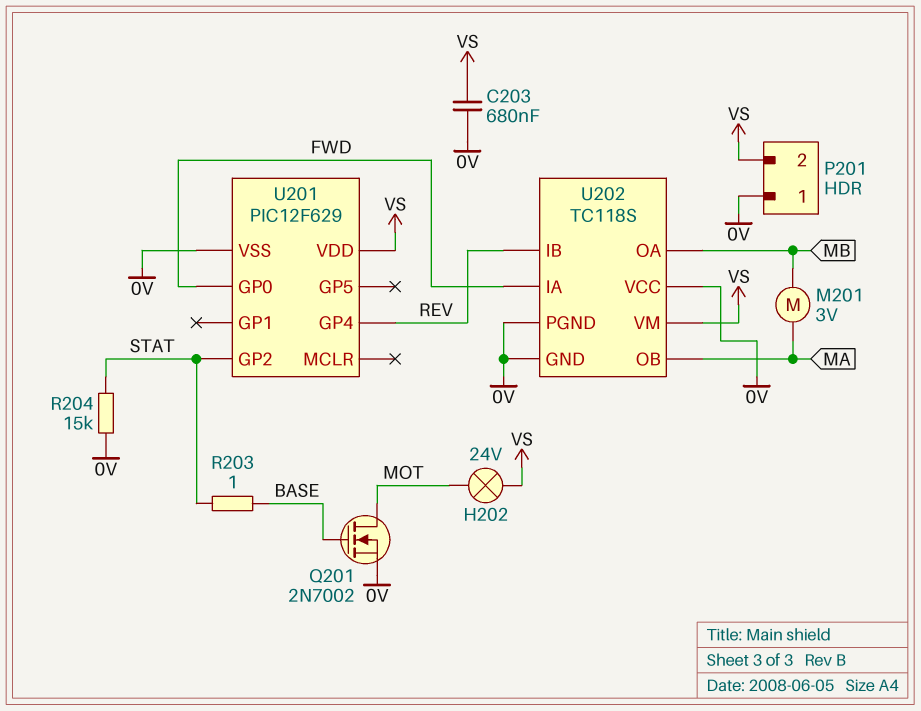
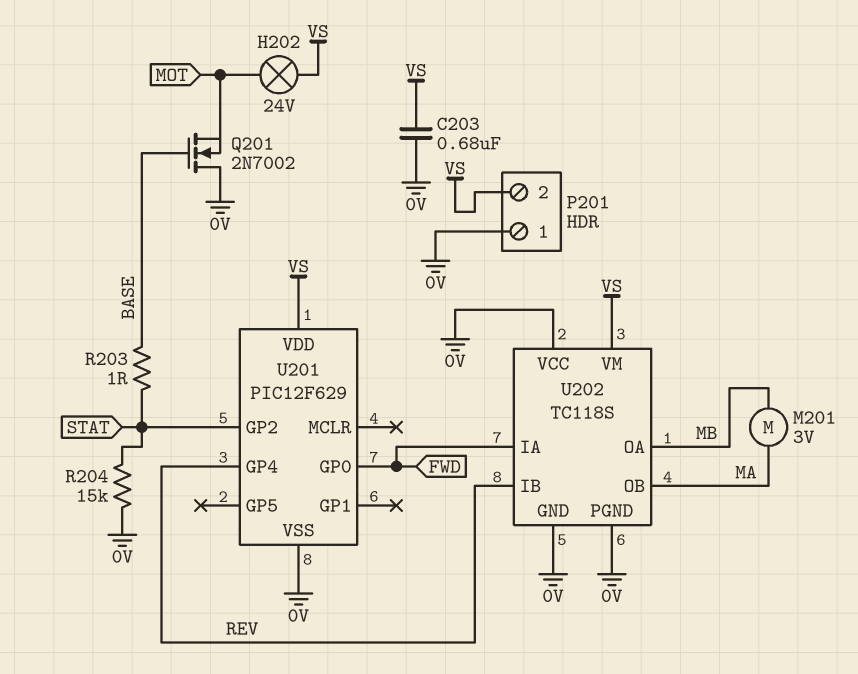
Q201: NMOS 2N7002 (G BASE, D MOT, S 0V) -> NMOS 2N7002 (G BASE, D 0V, S MOT)

